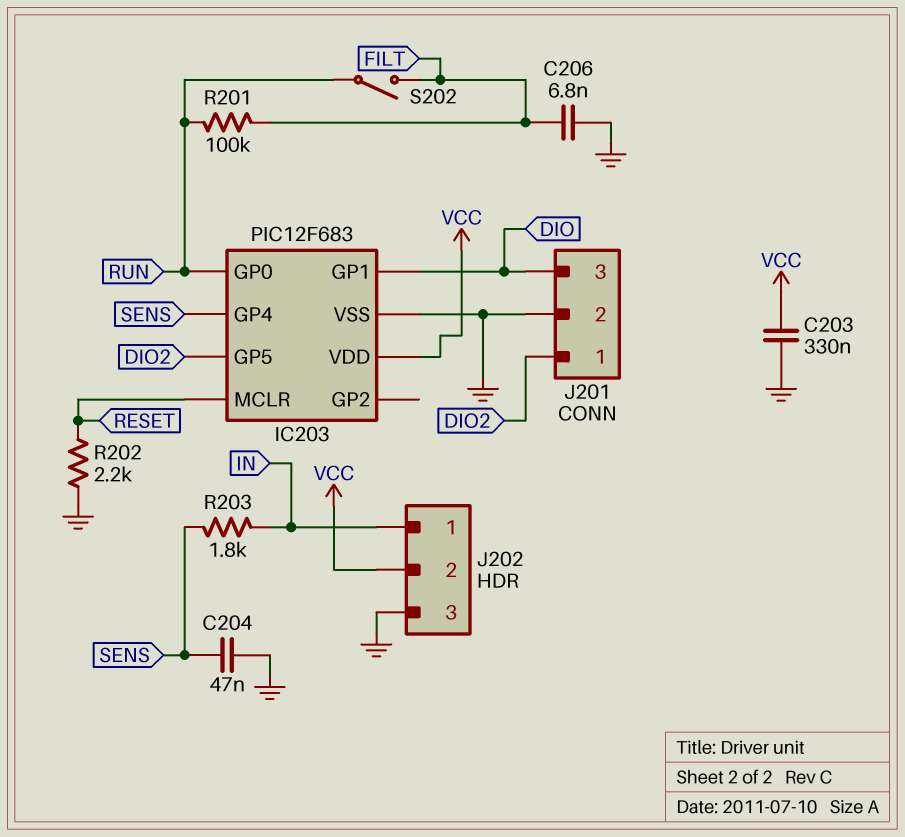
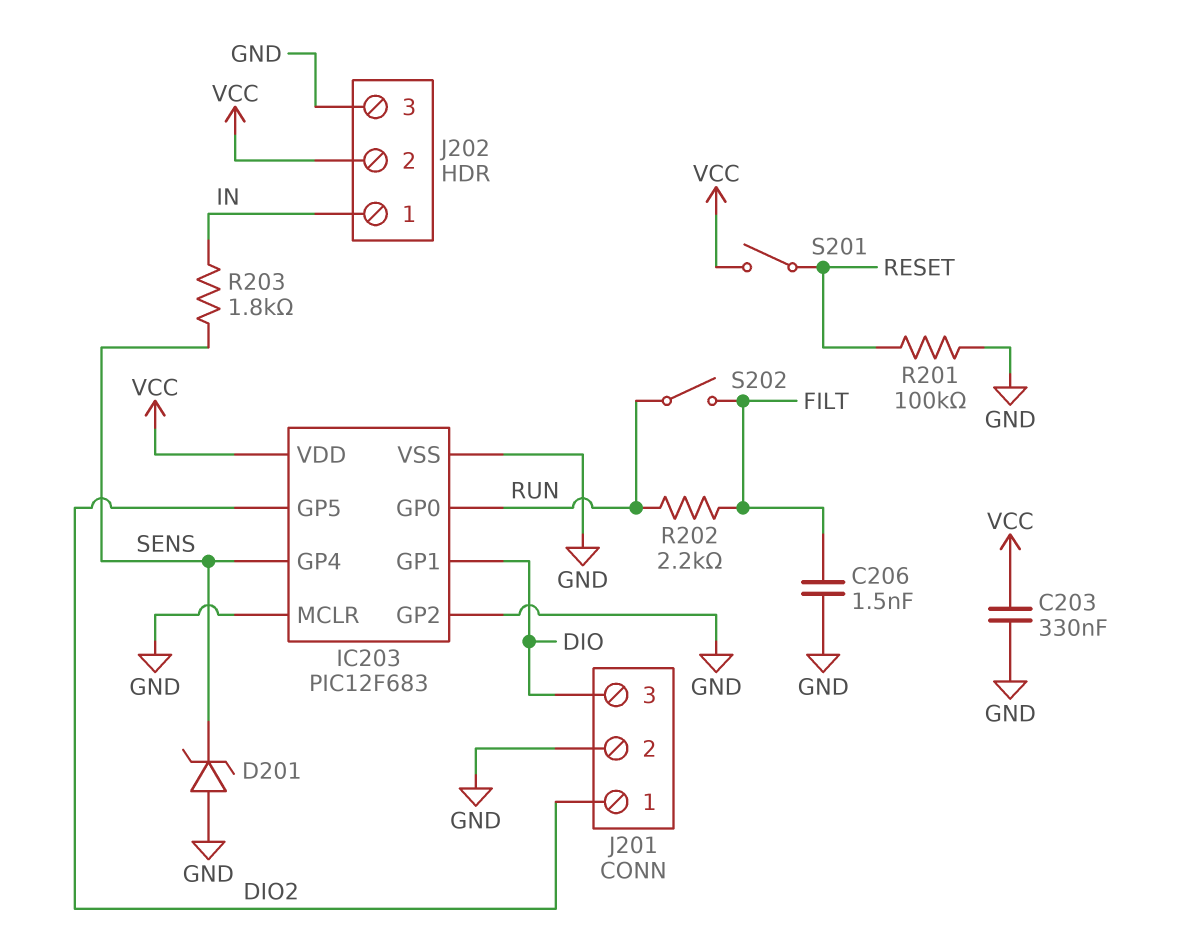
C204: 47nF (GND, SENS) -> none
C206: 6.8nF (FILT, GND) -> 1.5nF (FILT, GND)
D201: none -> zener (A GND, K SENS)
IC203 pin GP2: none -> GND
IC203 pin MCLR: RESET -> GND
R201: 100k (FILT, RUN) -> 100k (GND, RESET)
R202: 2.2k (GND, RESET) -> 2.2k (FILT, RUN)
S201: none -> switch (RESET, VCC)

